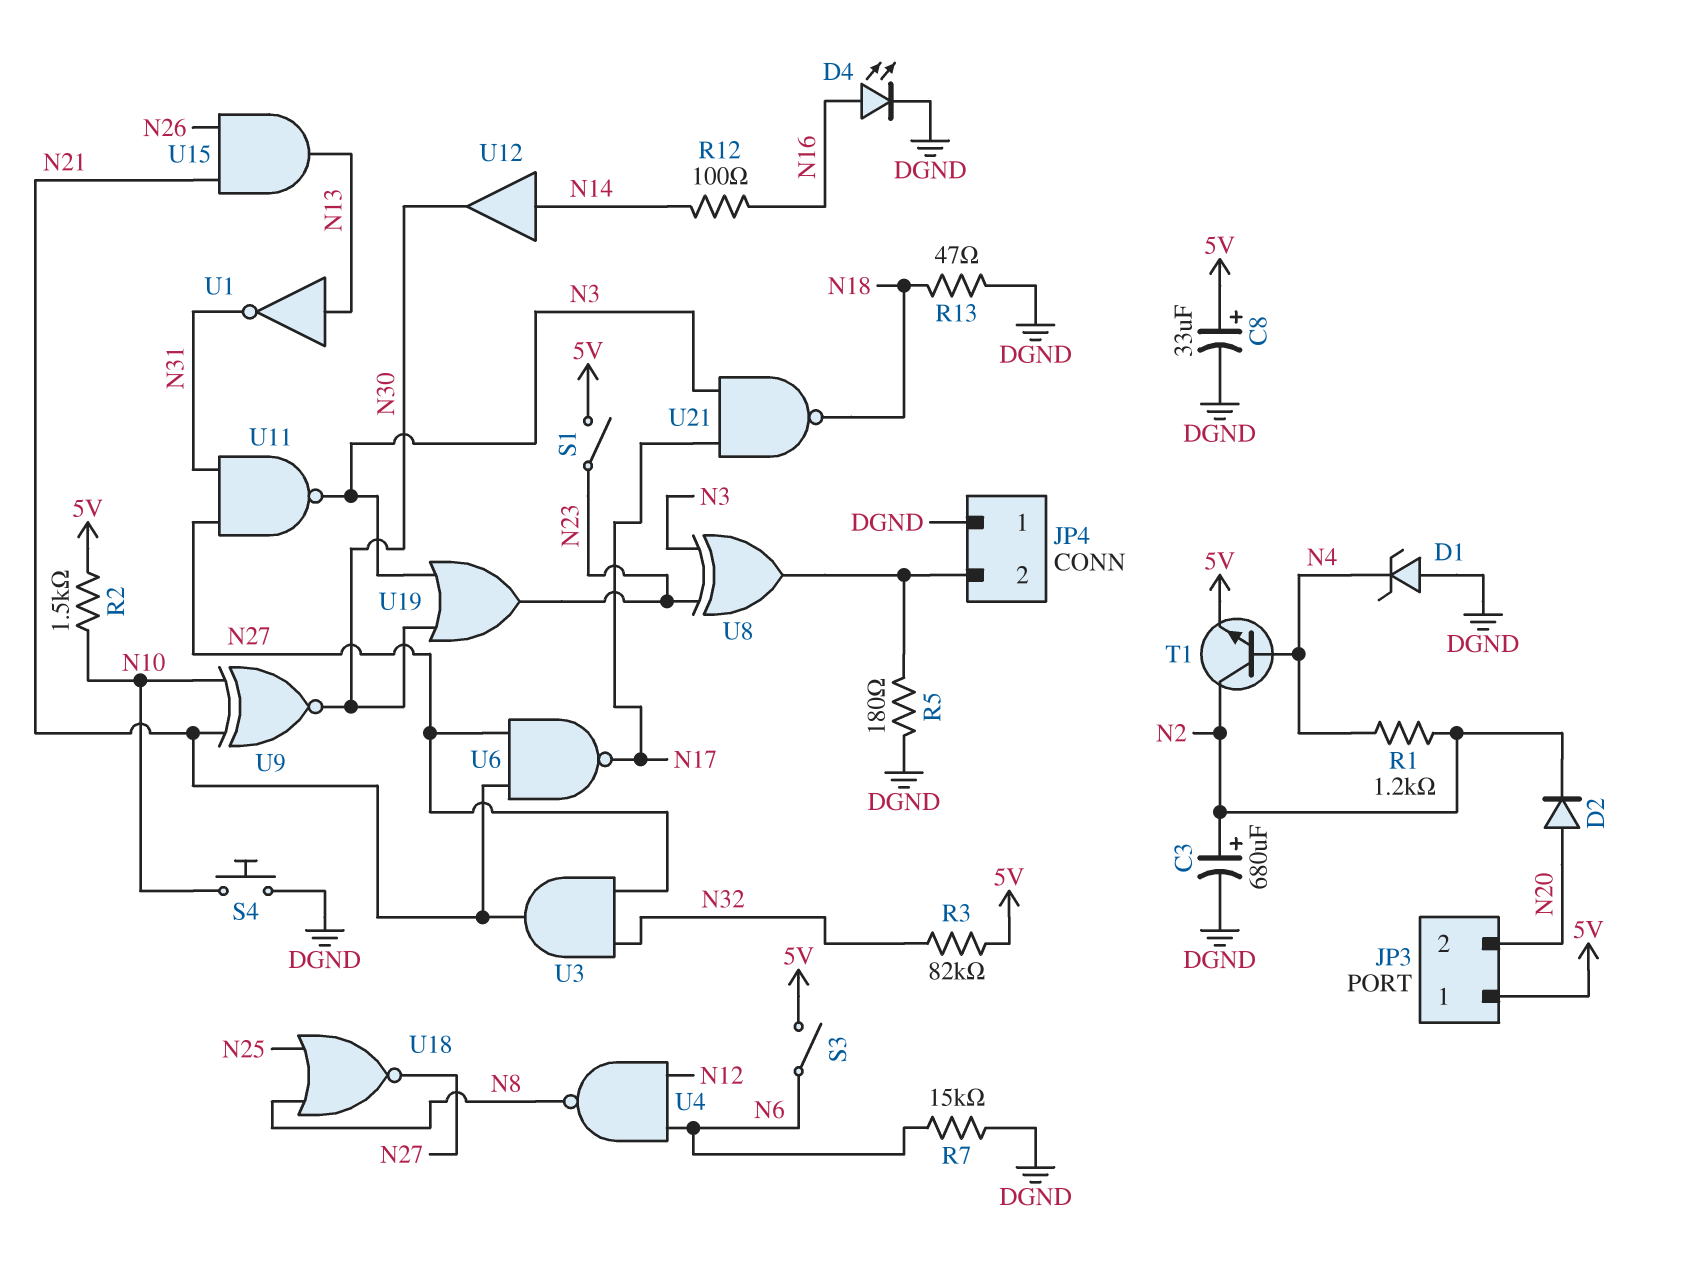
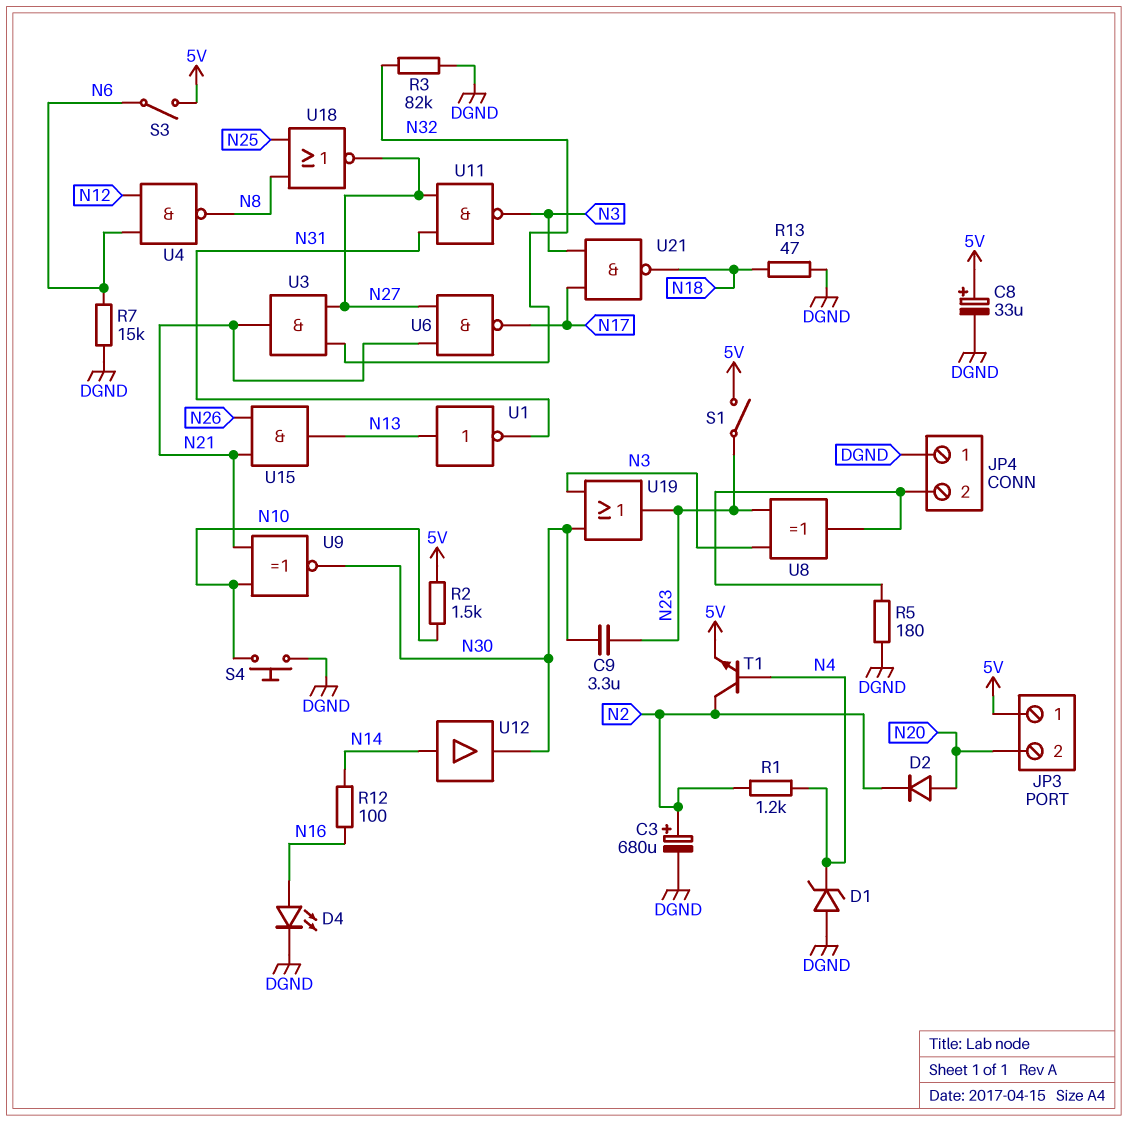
C9: none -> 3.3uF (N23, N30)
R3: 82k (5V, N32) -> 82k (DGND, N32)

